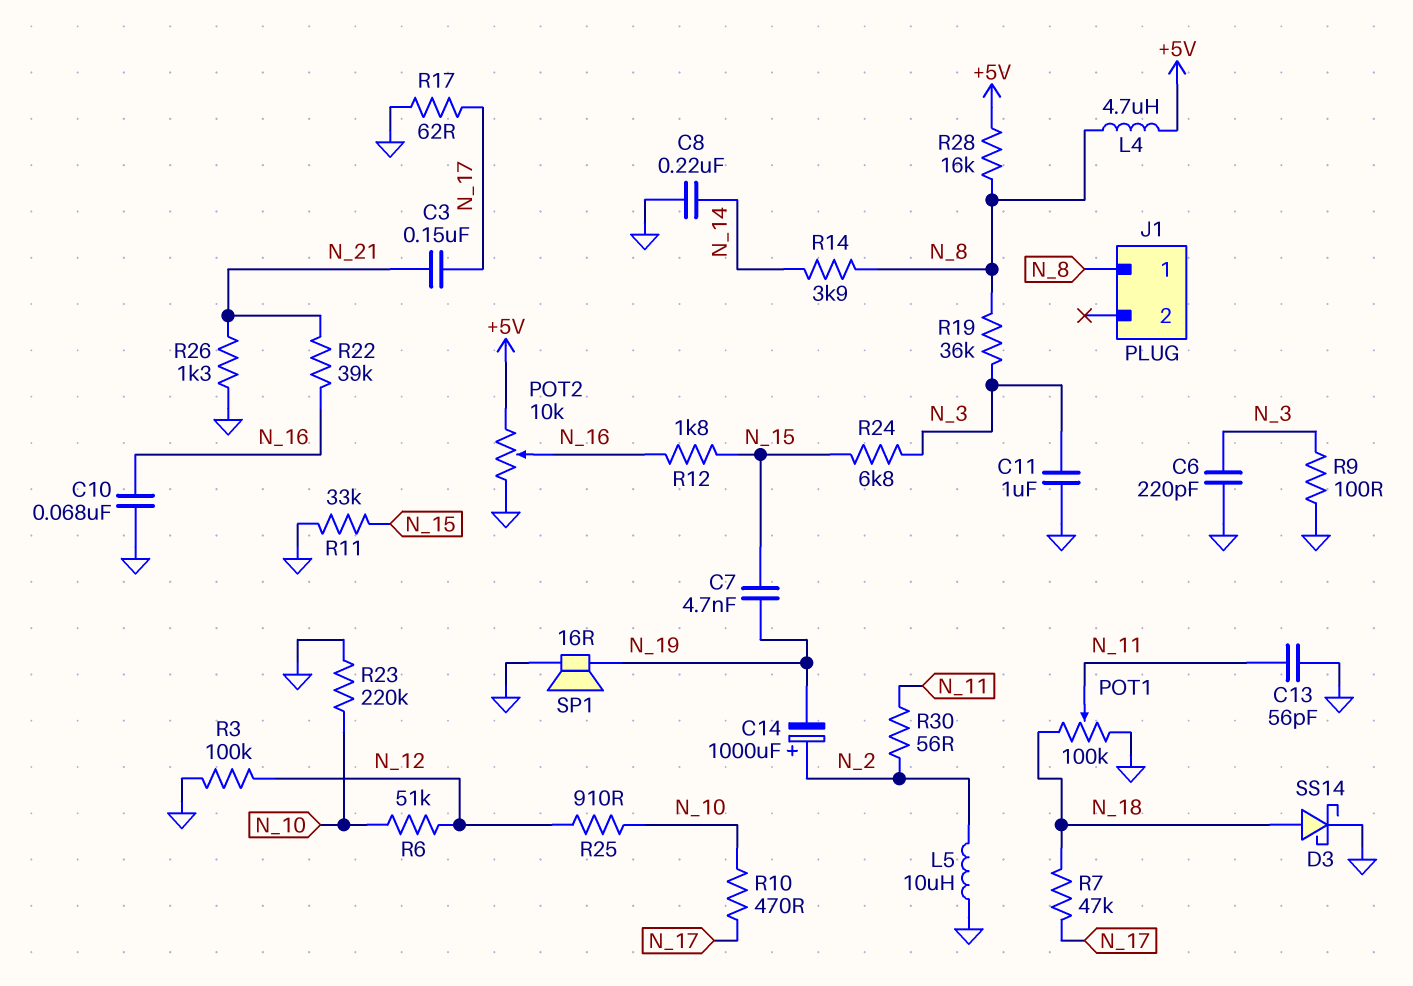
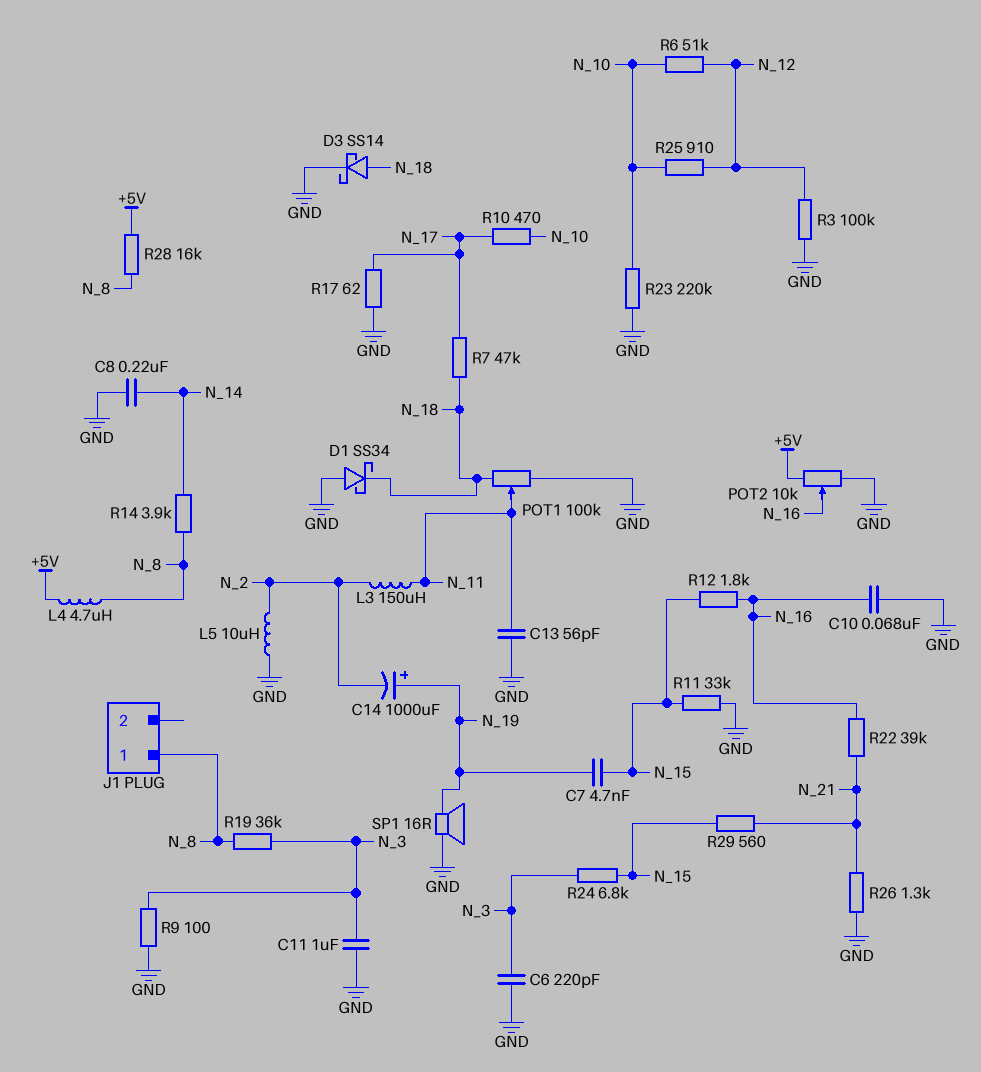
C3: 150nF (N_17, N_21) -> none
C14: 1000uF (plus N_2, minus N_19) -> 1000uF (plus N_19, minus N_2)
D1: none -> schottky SS34 (A GND, K N_18)
L3: none -> 150uH (N_2, N_11)
R29: none -> 560 (N_15, N_21)
R30: 56 (N_2, N_11) -> none

